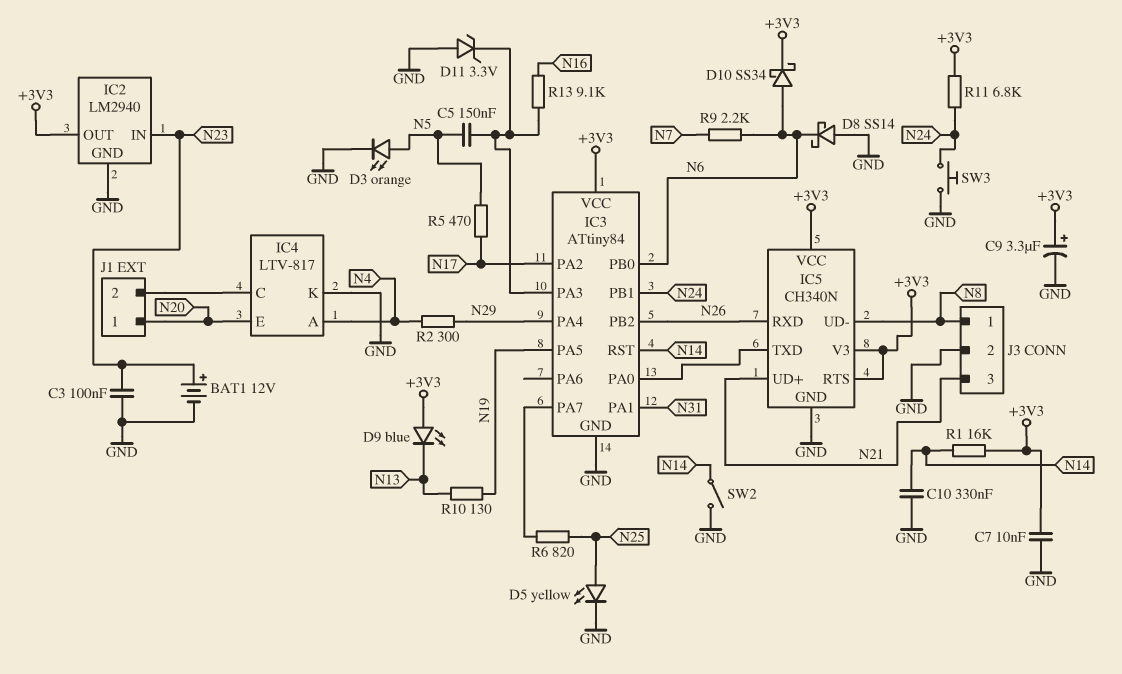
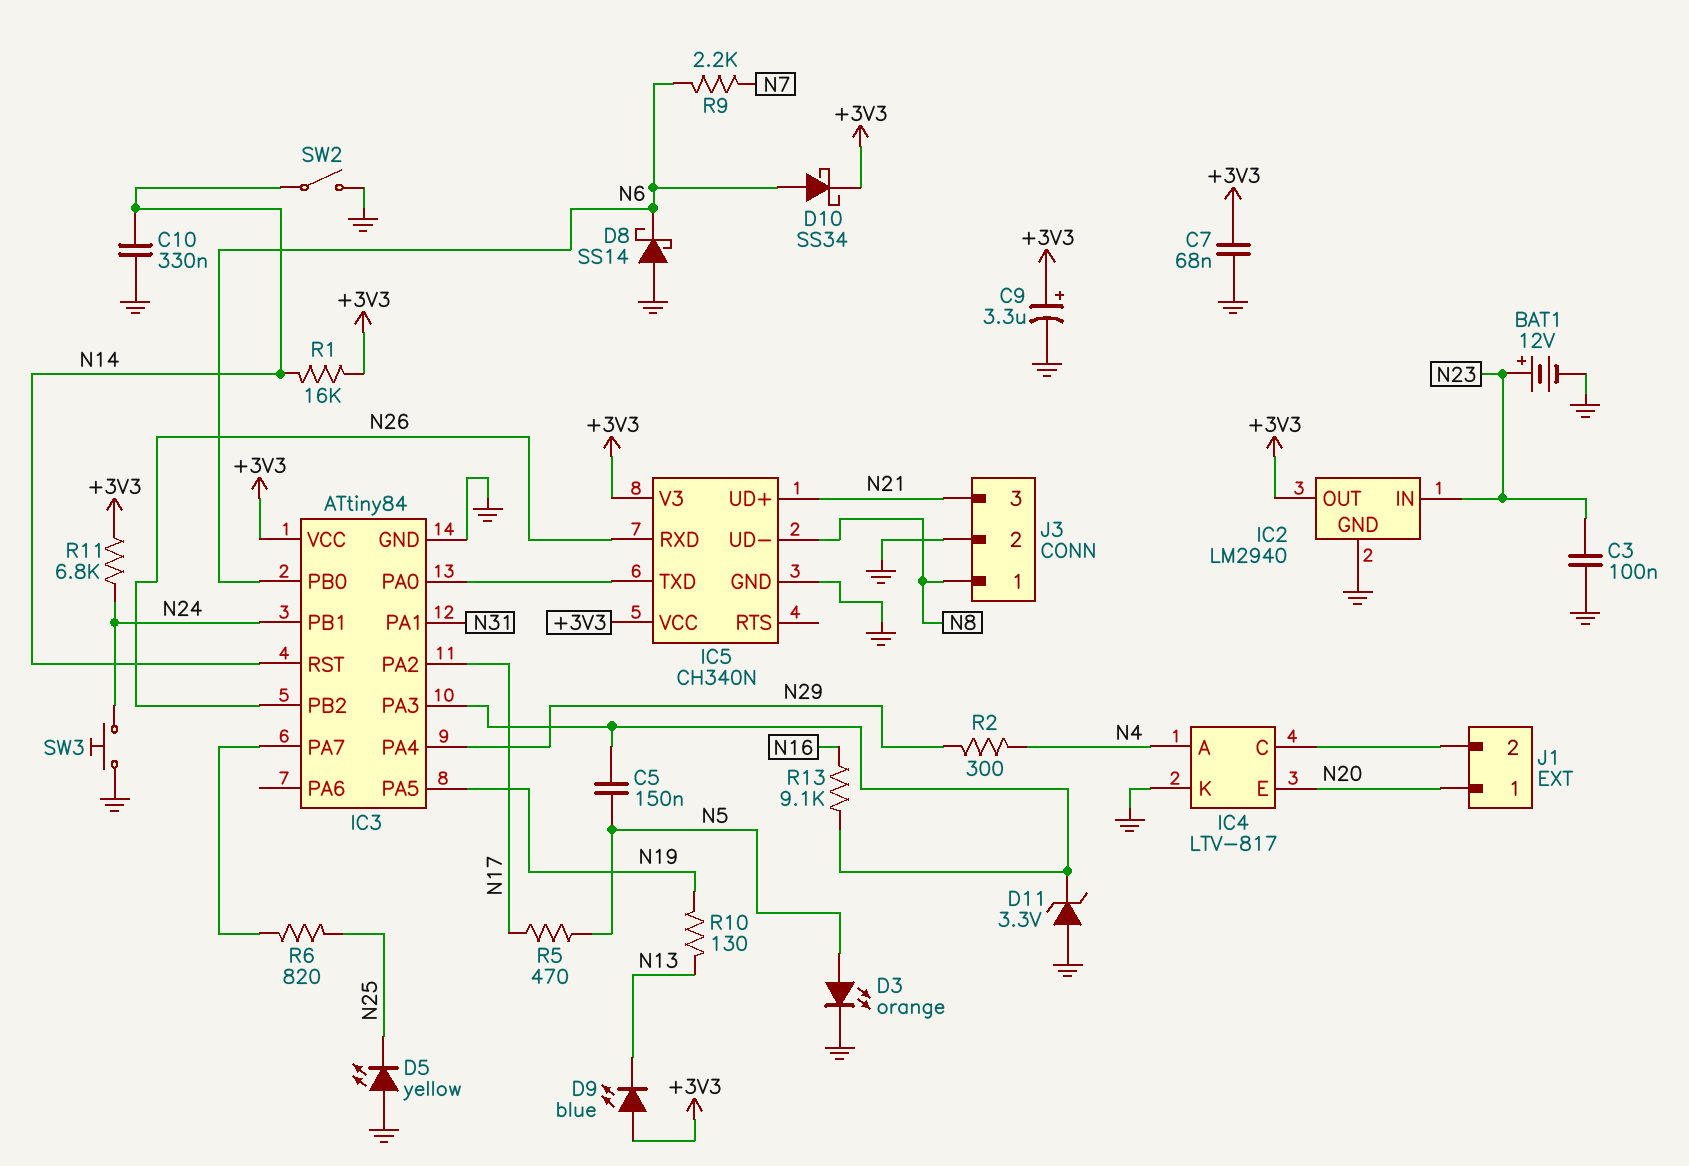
C7: 10nF (+3V3, GND) -> 68nF (+3V3, GND)
D5: LED yellow (A N25, K GND) -> LED yellow (A GND, K N25)
IC5 pin RTS: +3V3 -> none

